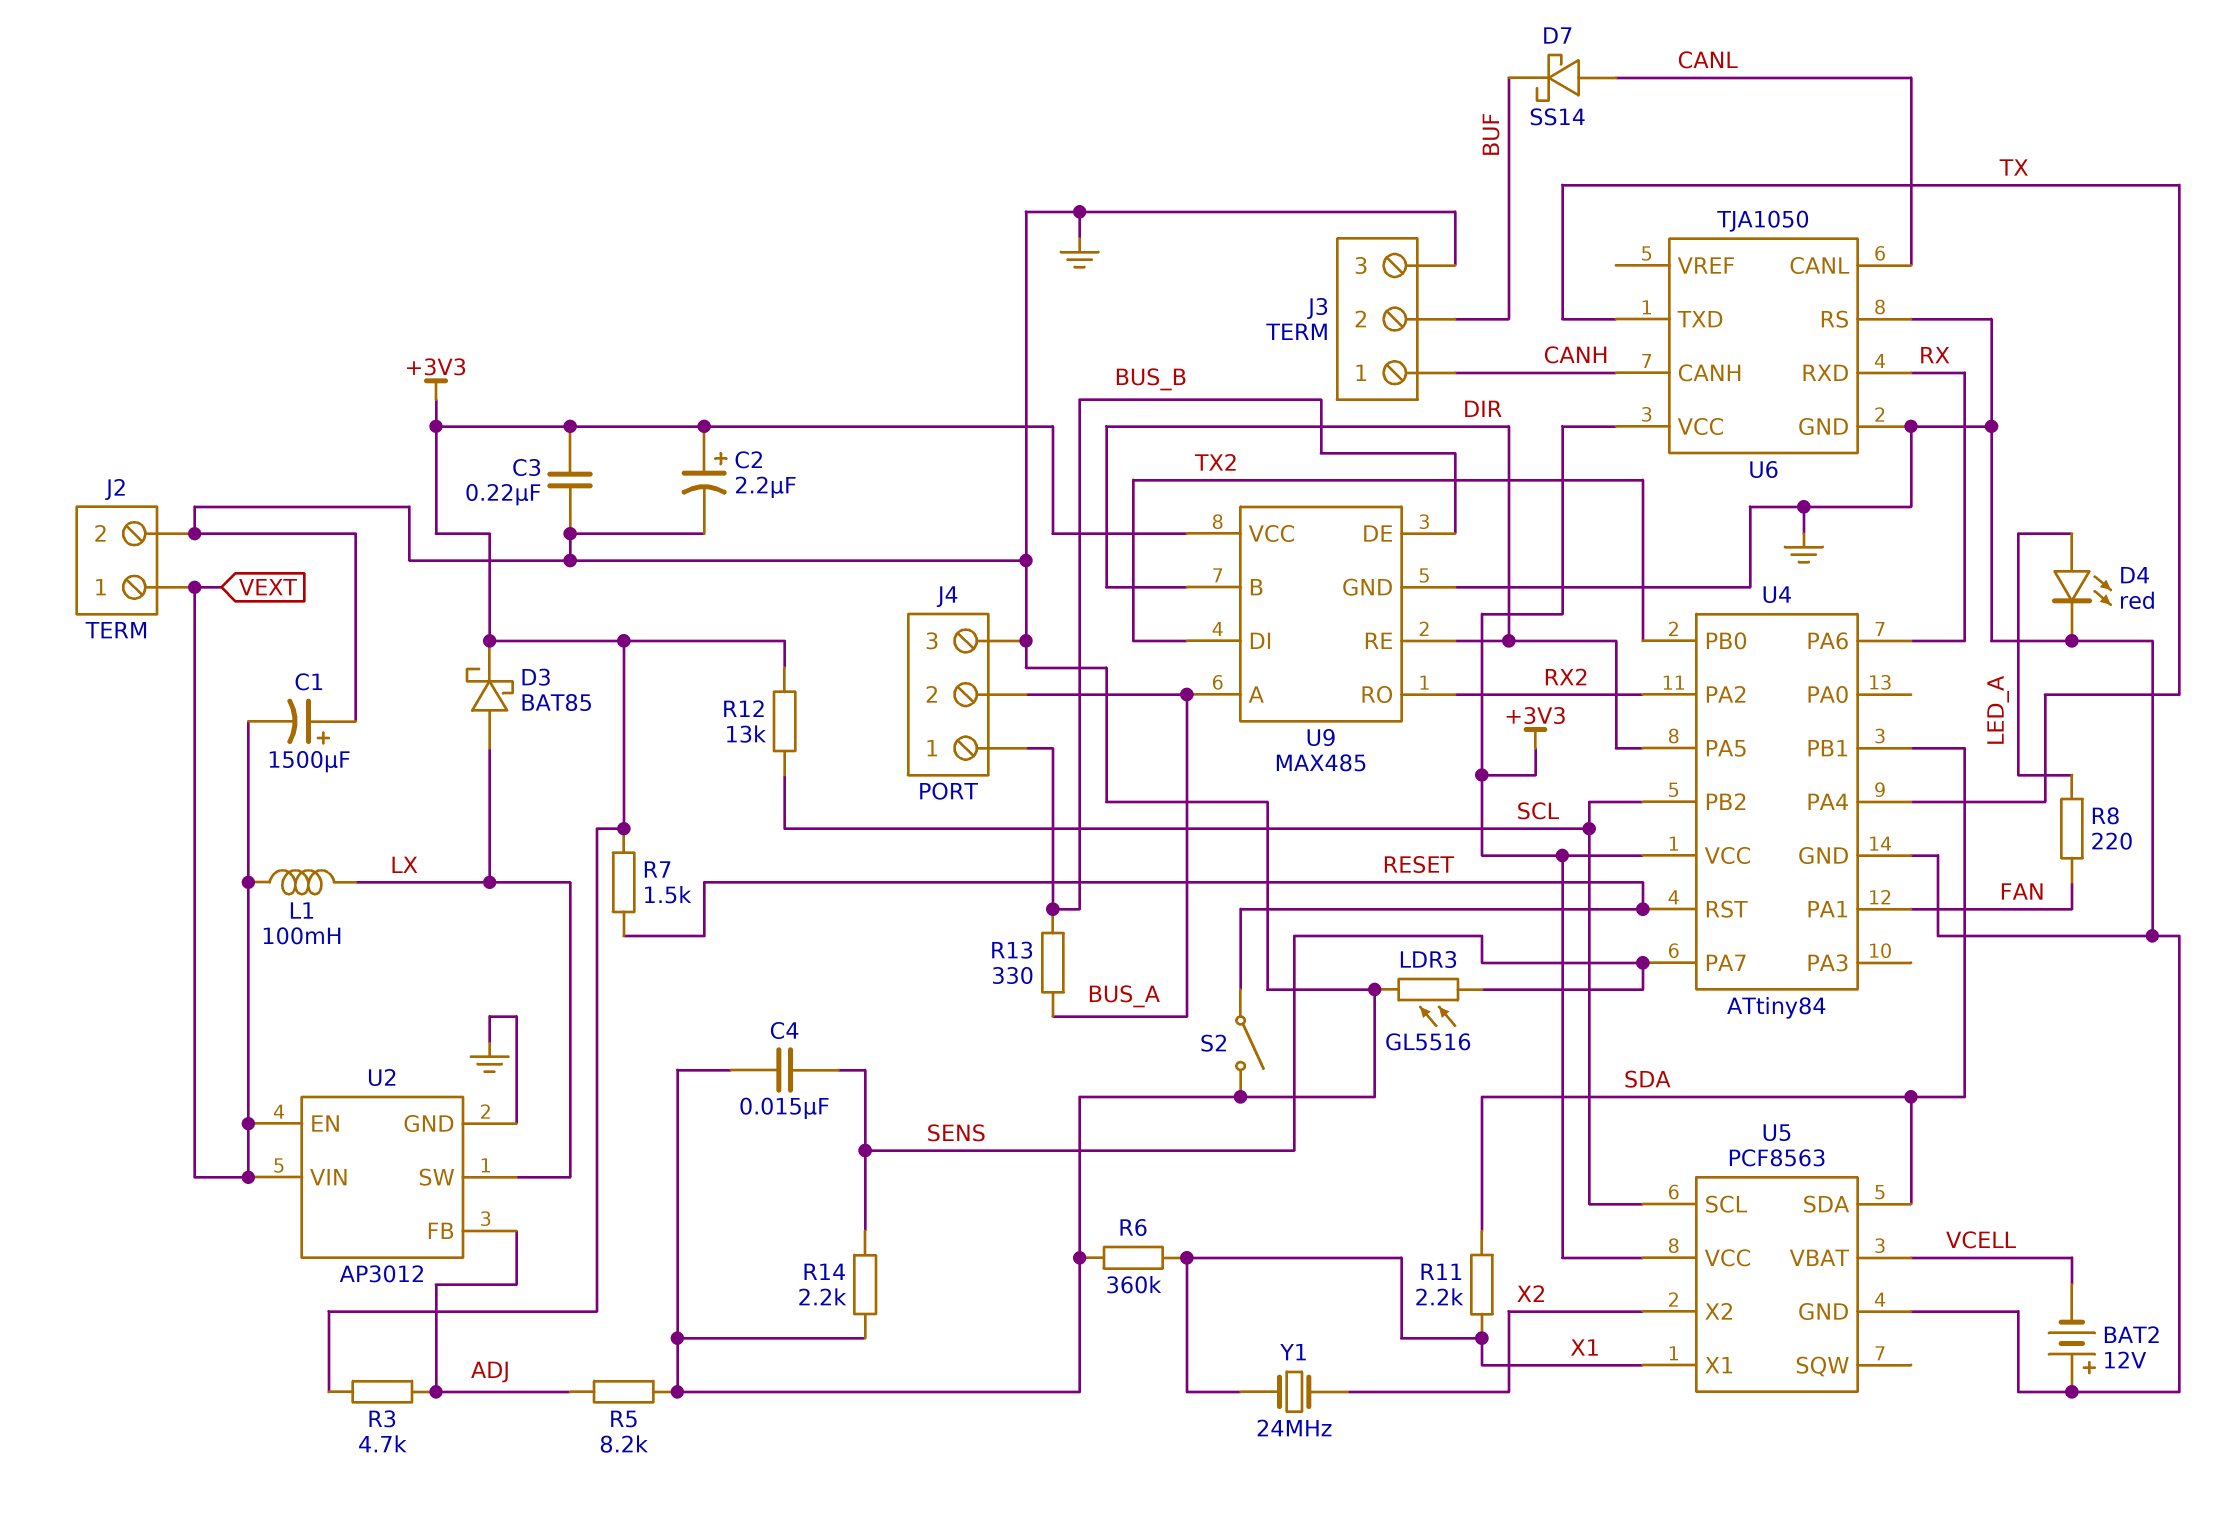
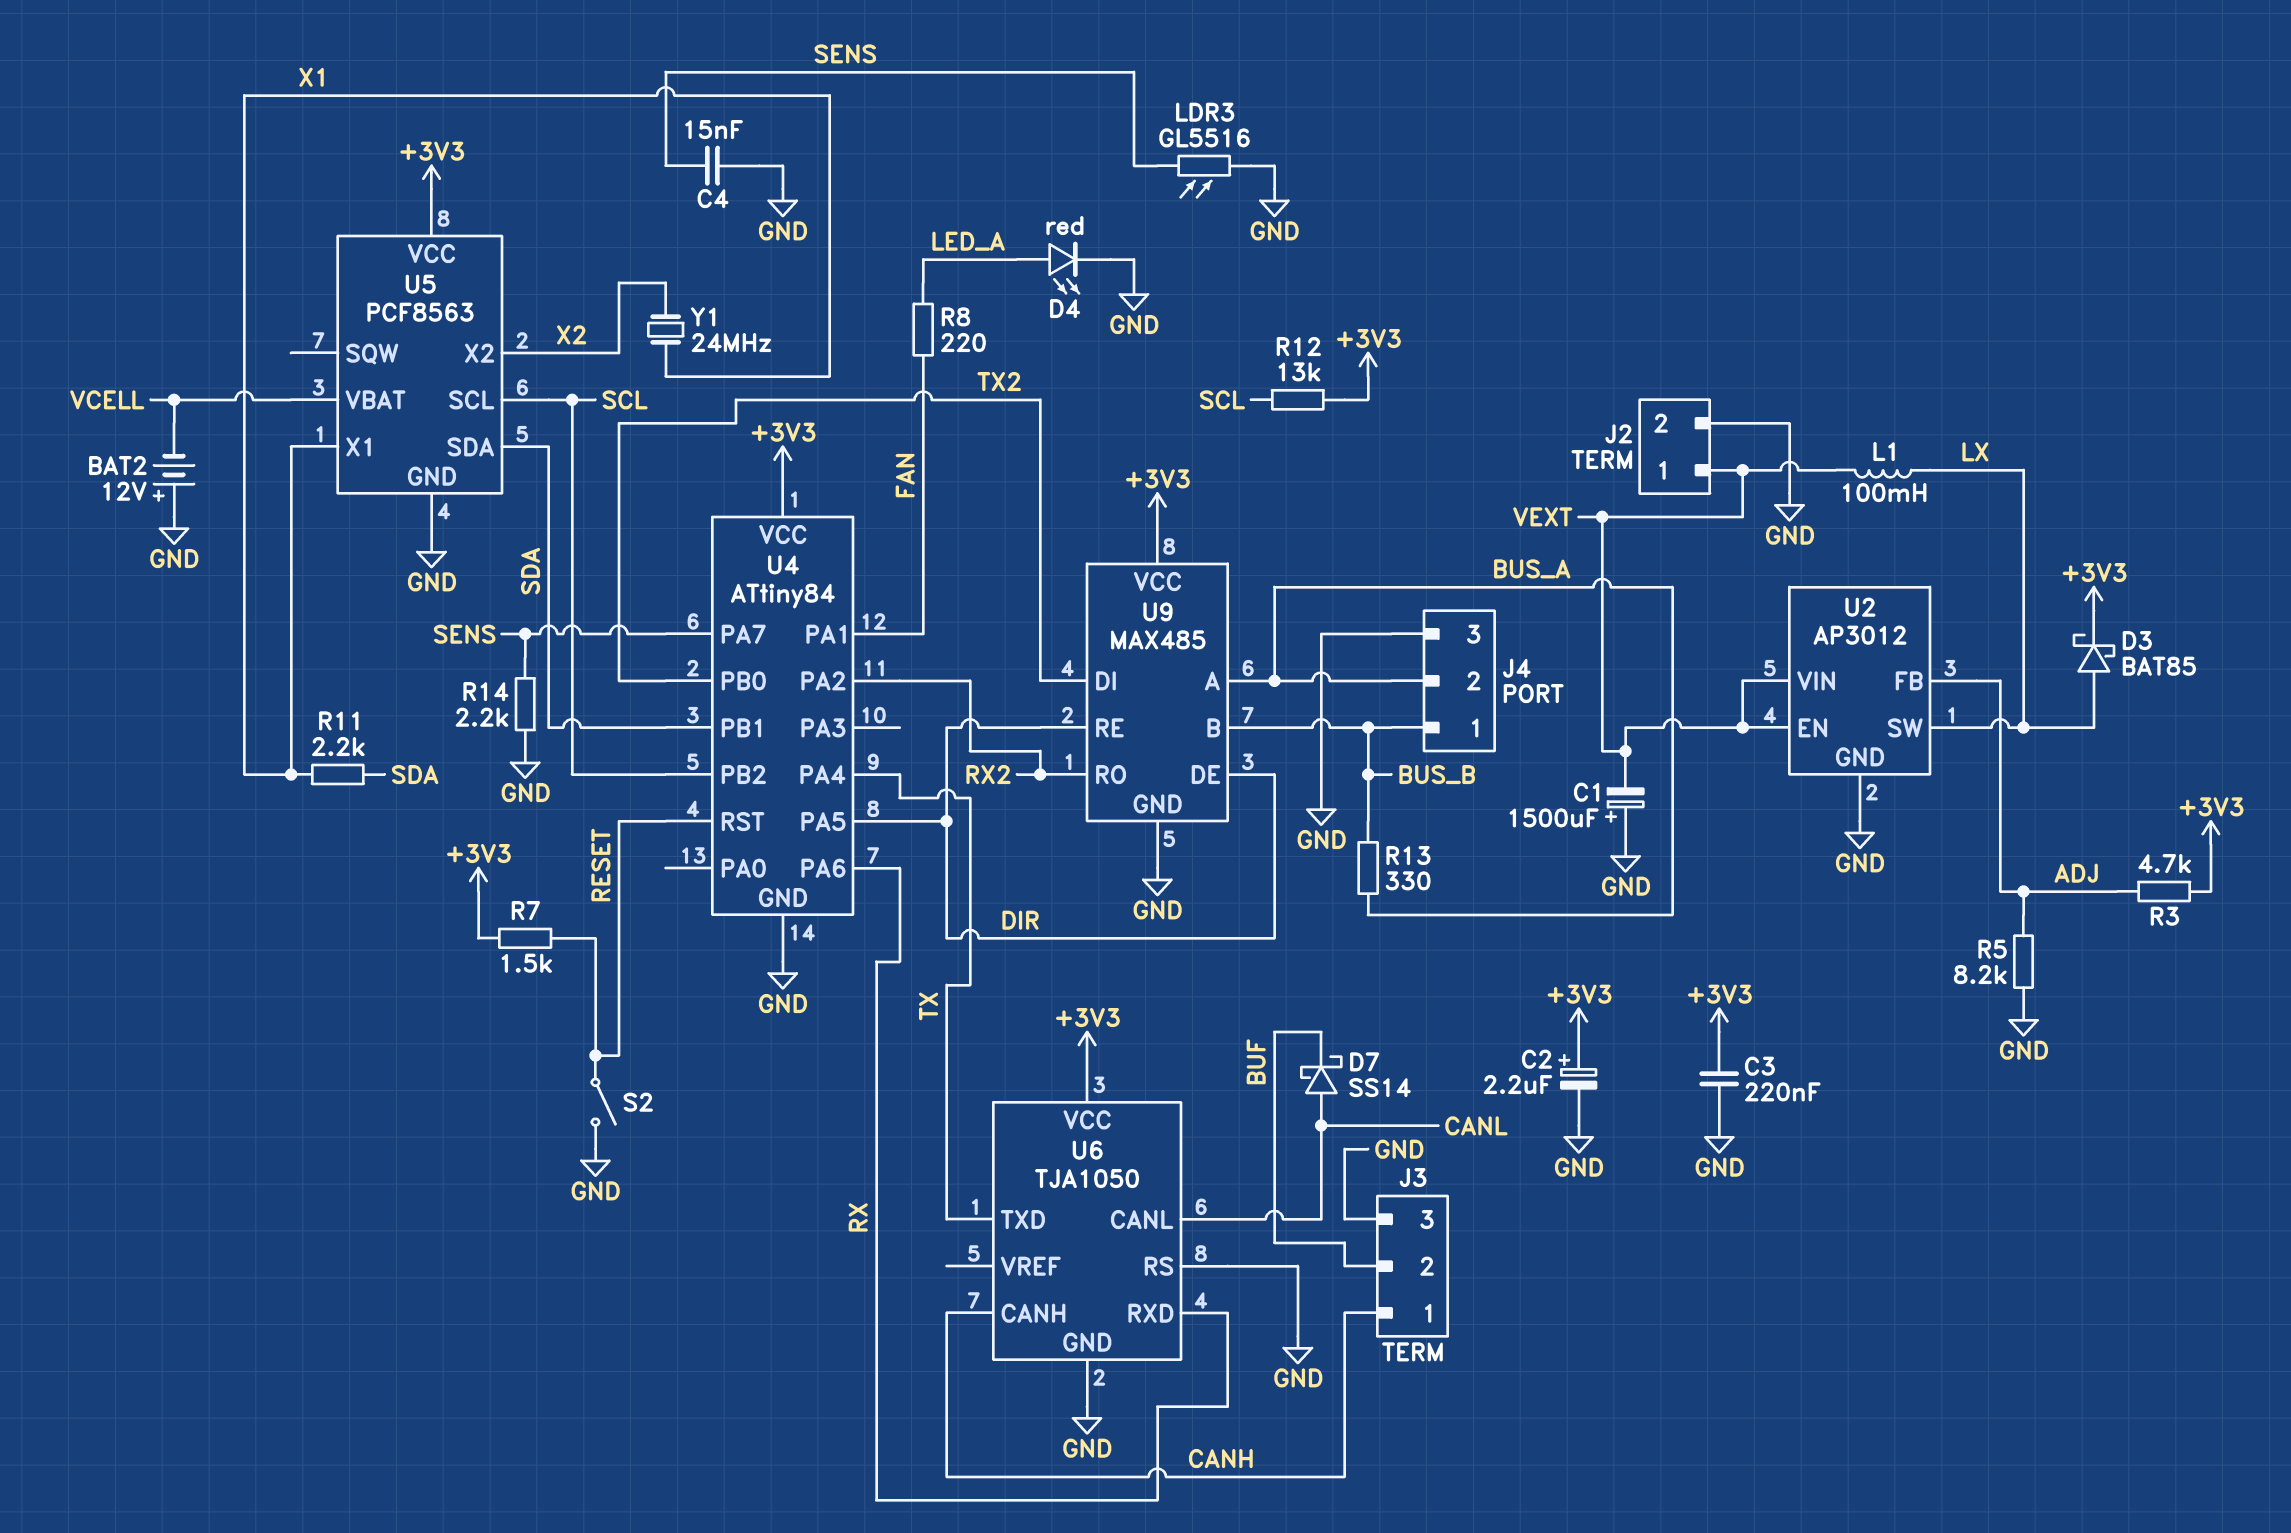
R6: 360k (GND, X1) -> none
U9 pin B: DIR -> BUS_B
U9 pin DE: BUS_B -> DIR

